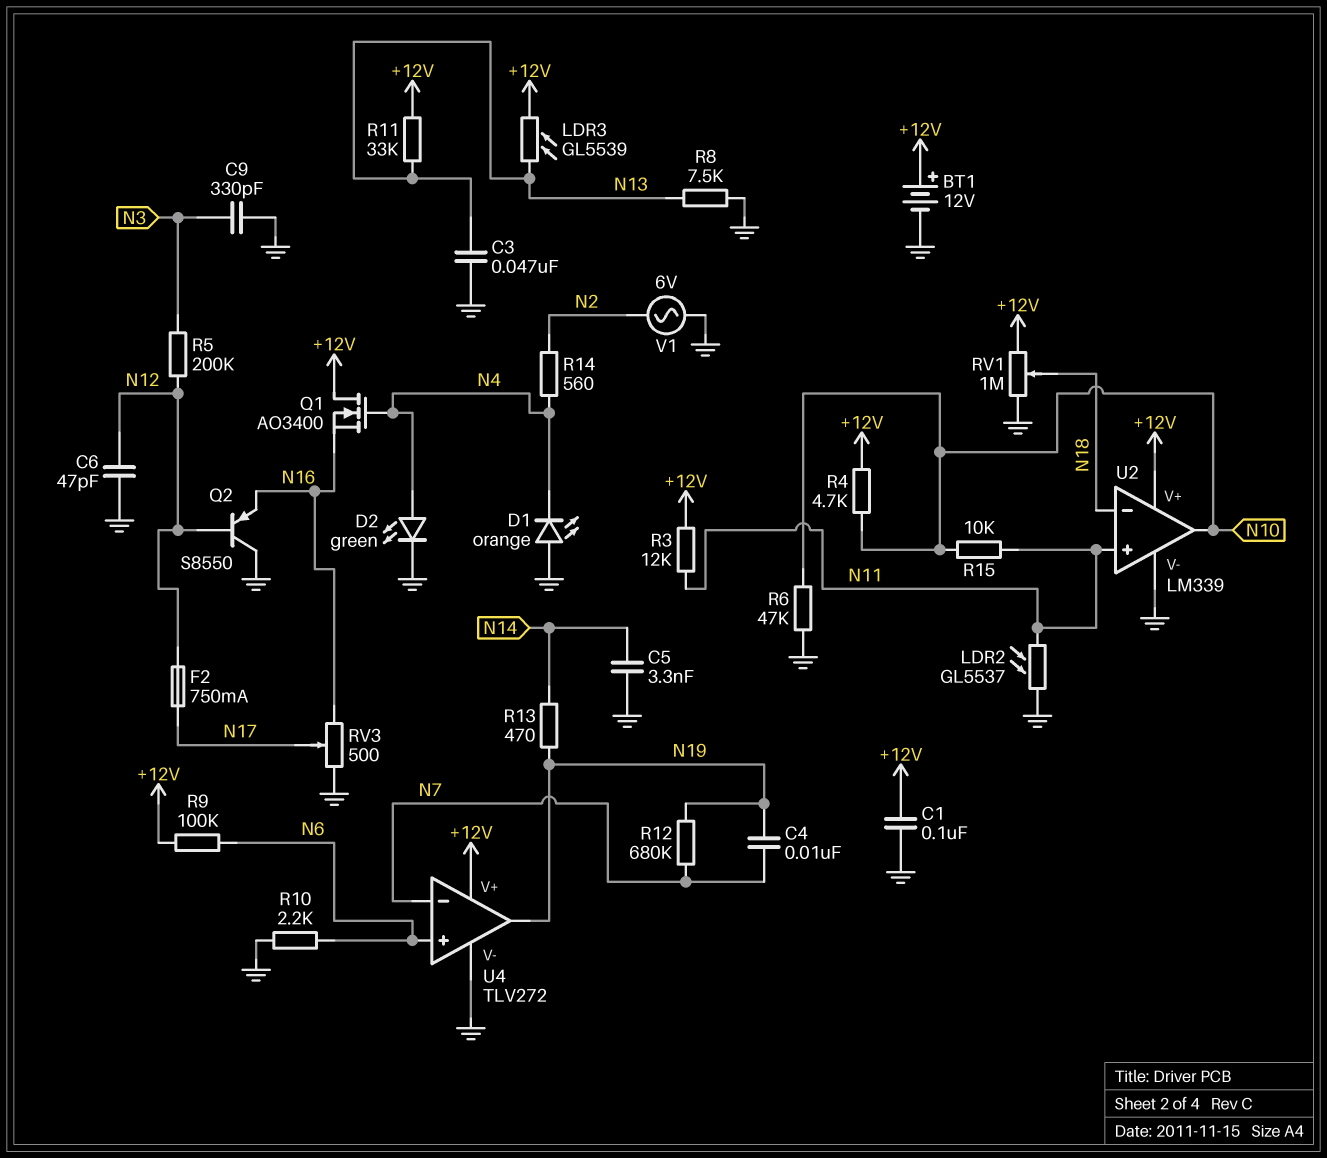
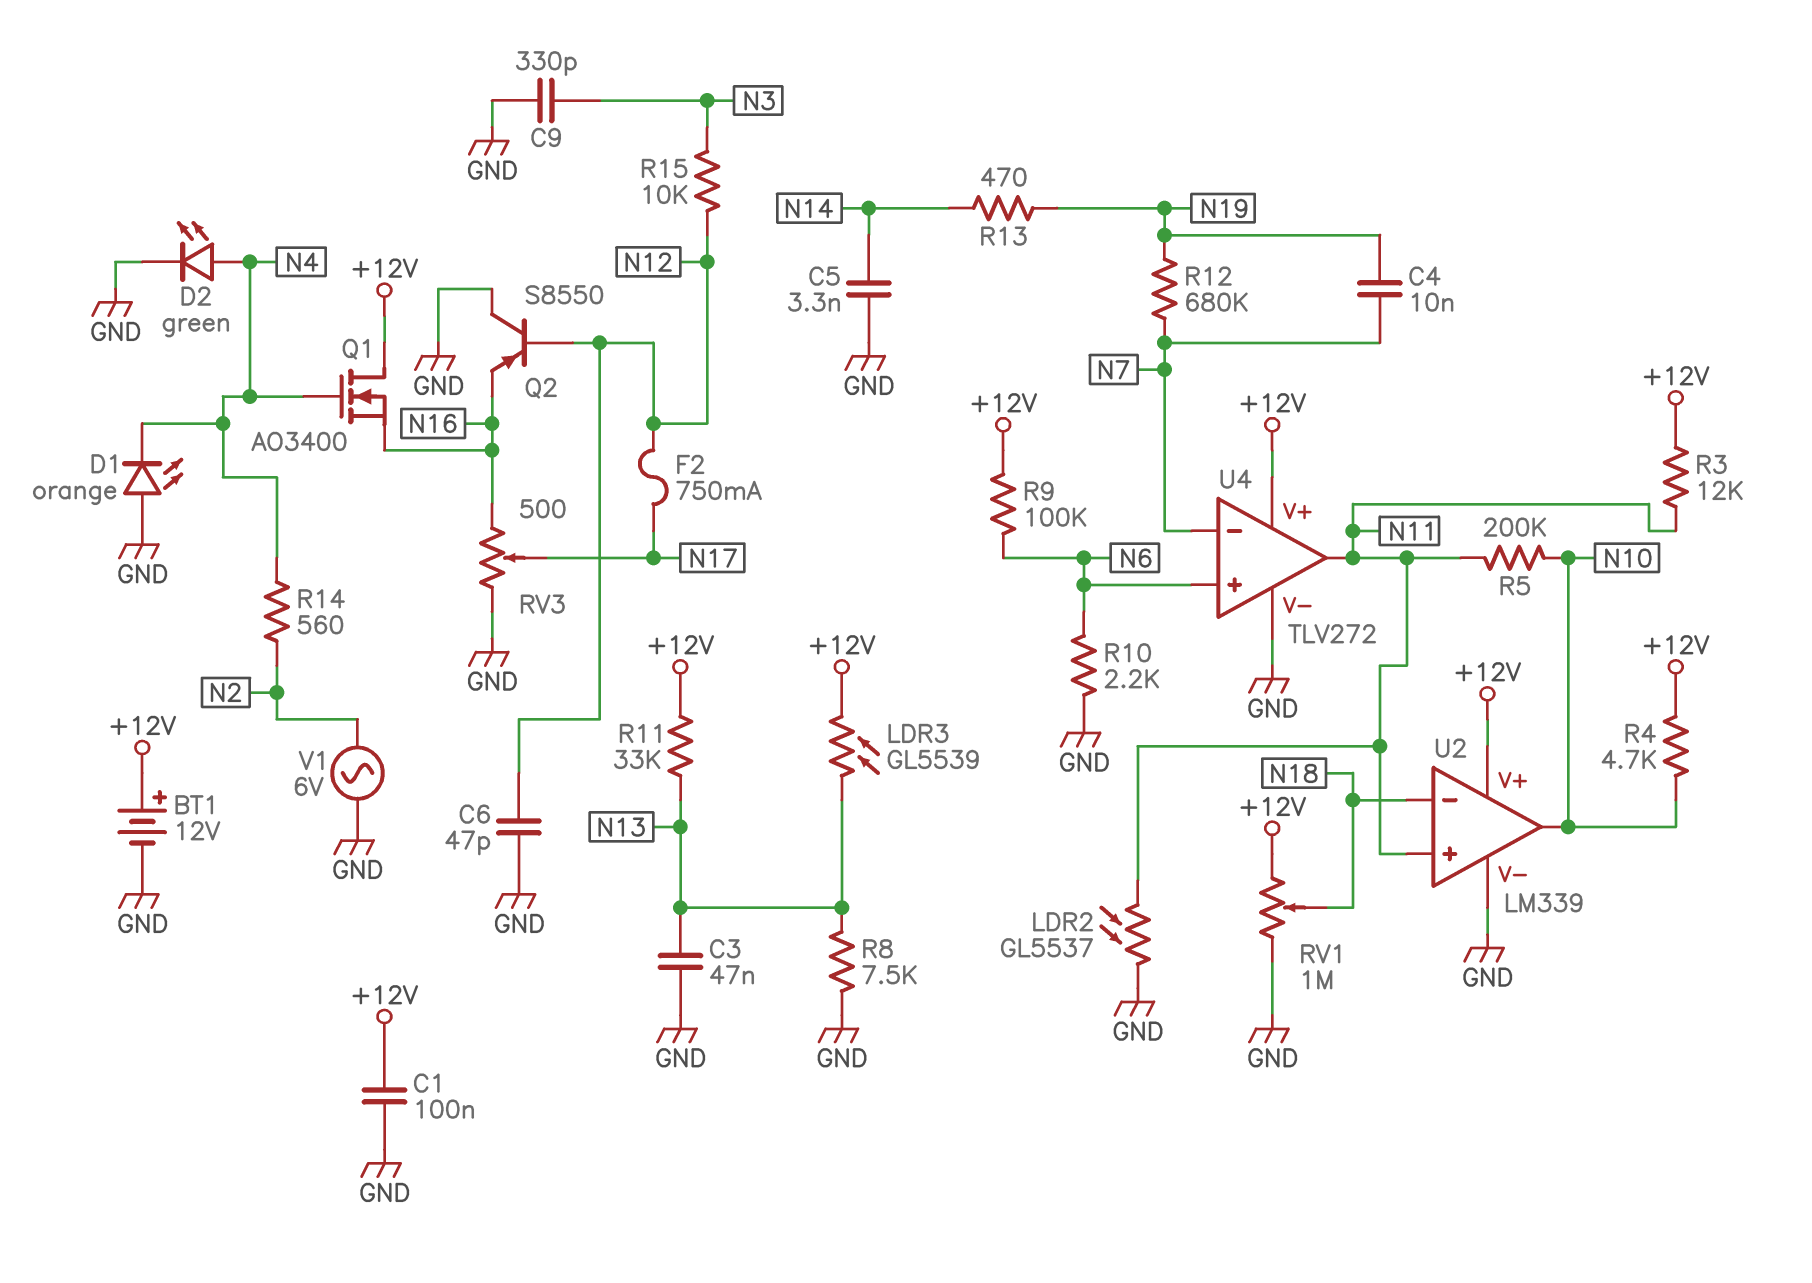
R5: 200k (N3, N12) -> 200k (N10, N11)
R6: 47k (GND, N10) -> none
R15: 10k (N10, N11) -> 10k (N3, N12)
U4 pin out: N19 -> N11

